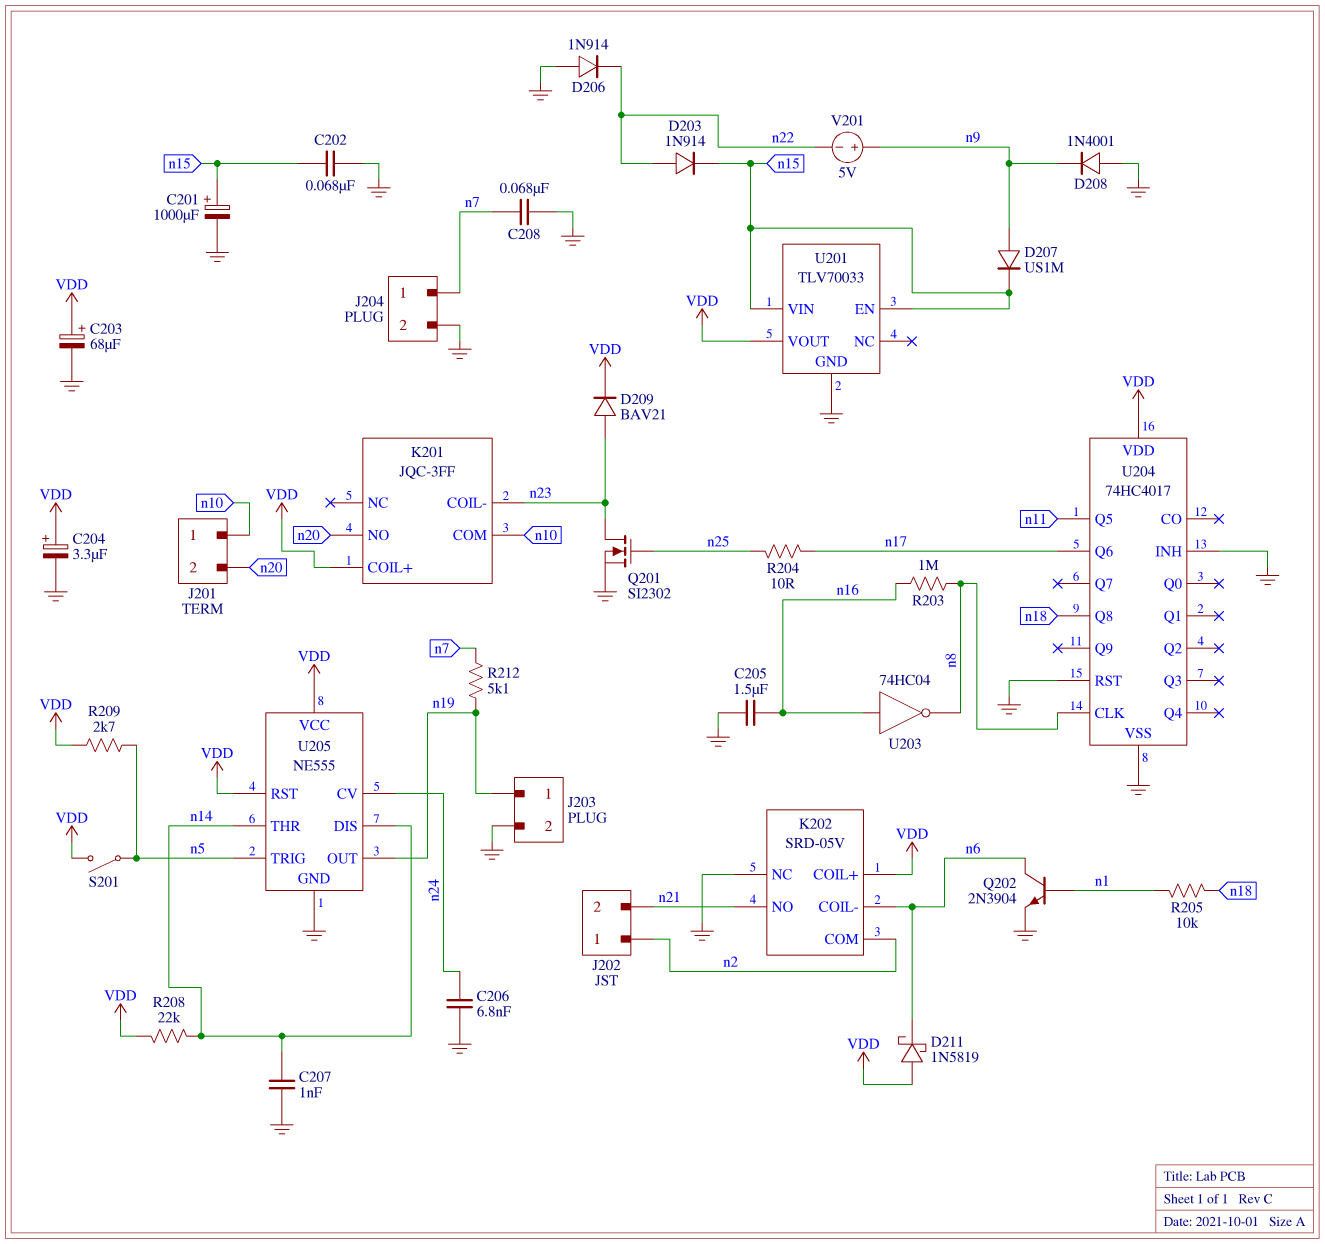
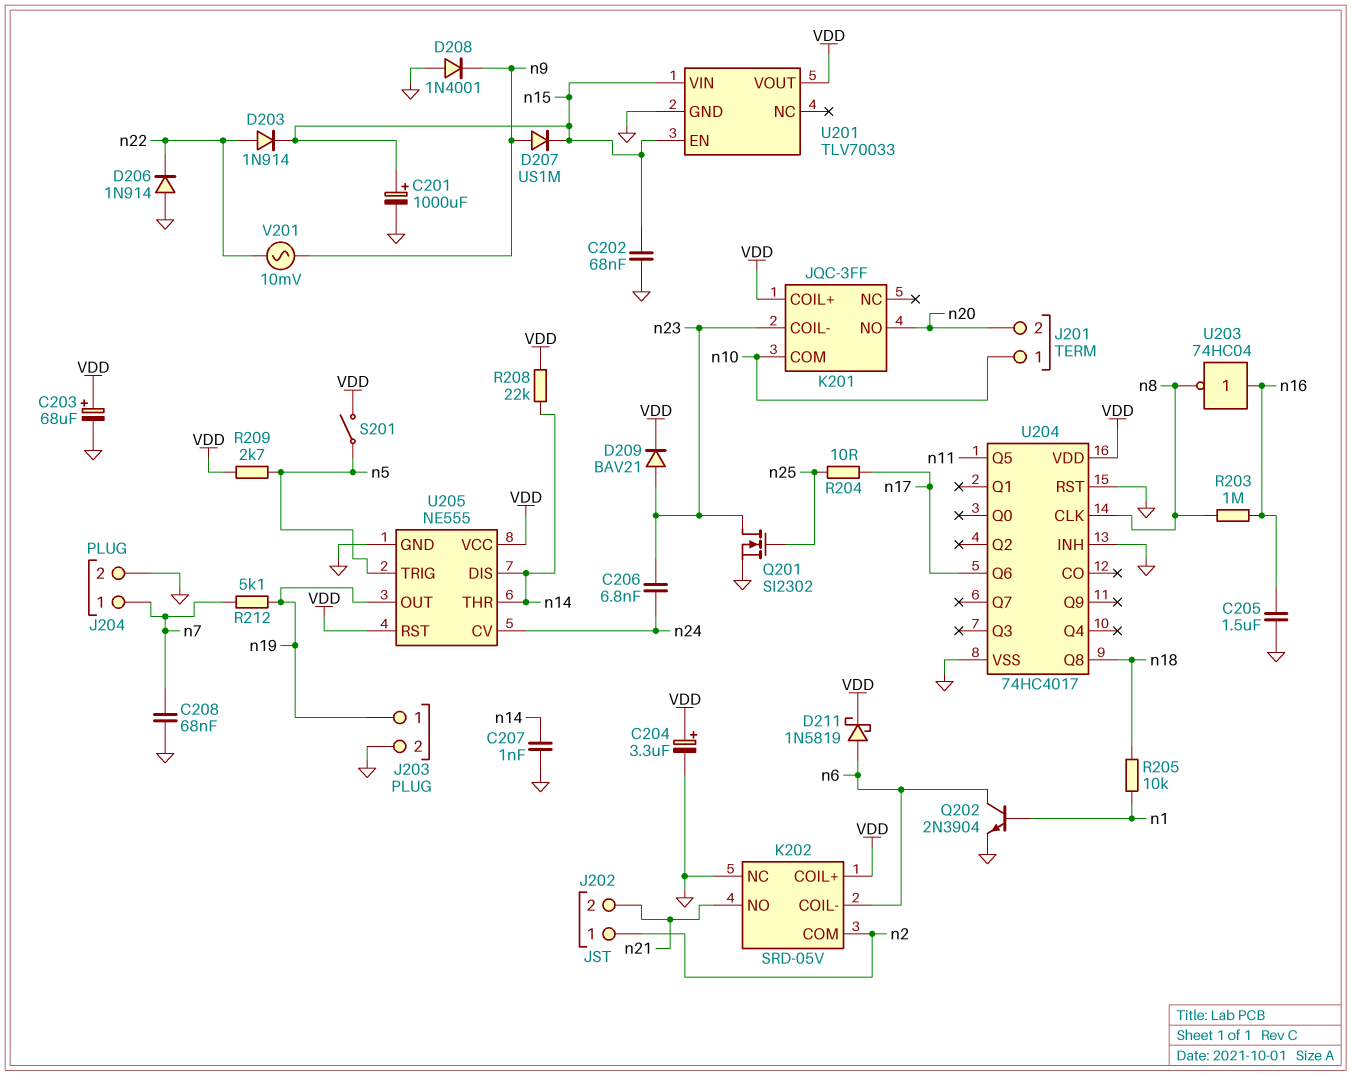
C206: 6.8nF (GND, n24) -> 6.8nF (n23, n24)
D211: schottky 1N5819 (A VDD, K n6) -> schottky 1N5819 (A n6, K VDD)
V201: 5V (plus n9, minus n22) -> AC 10mV (n9, n22)

